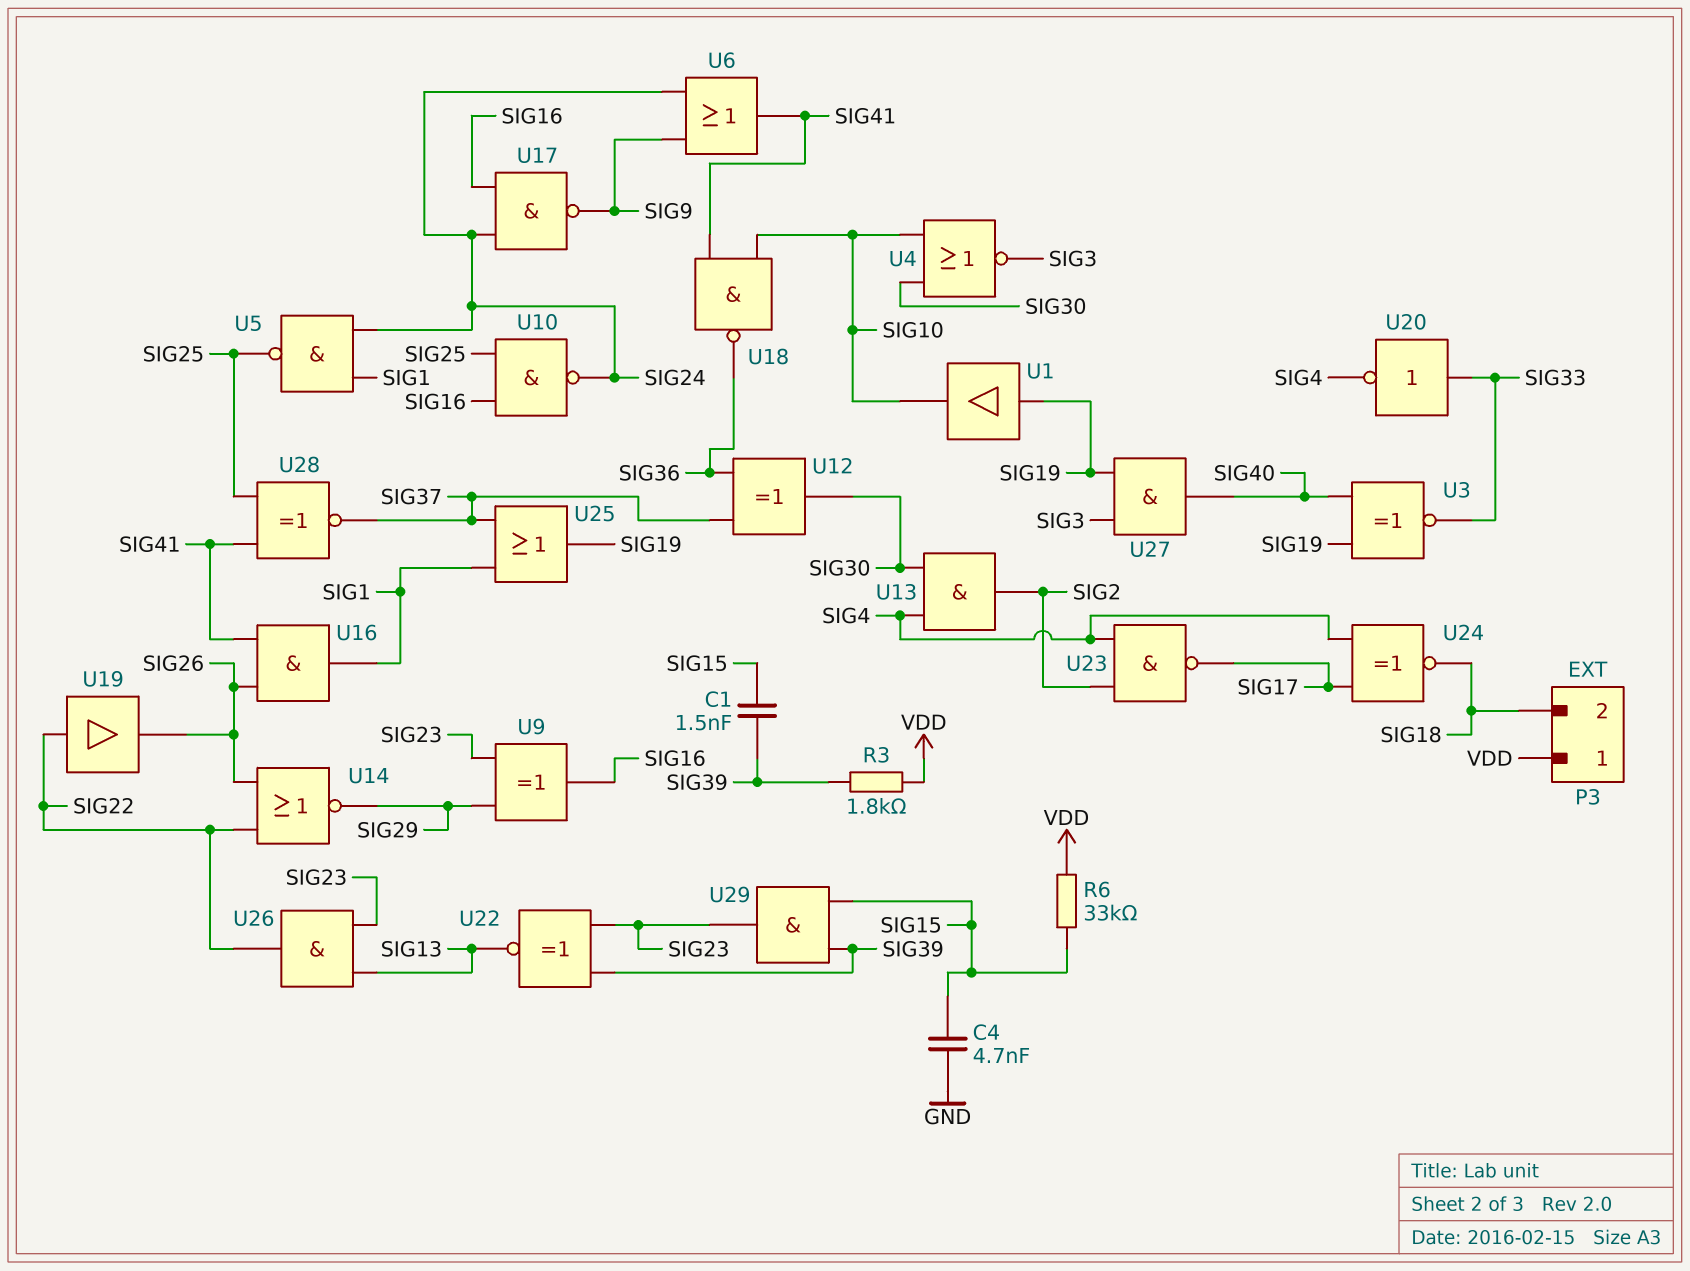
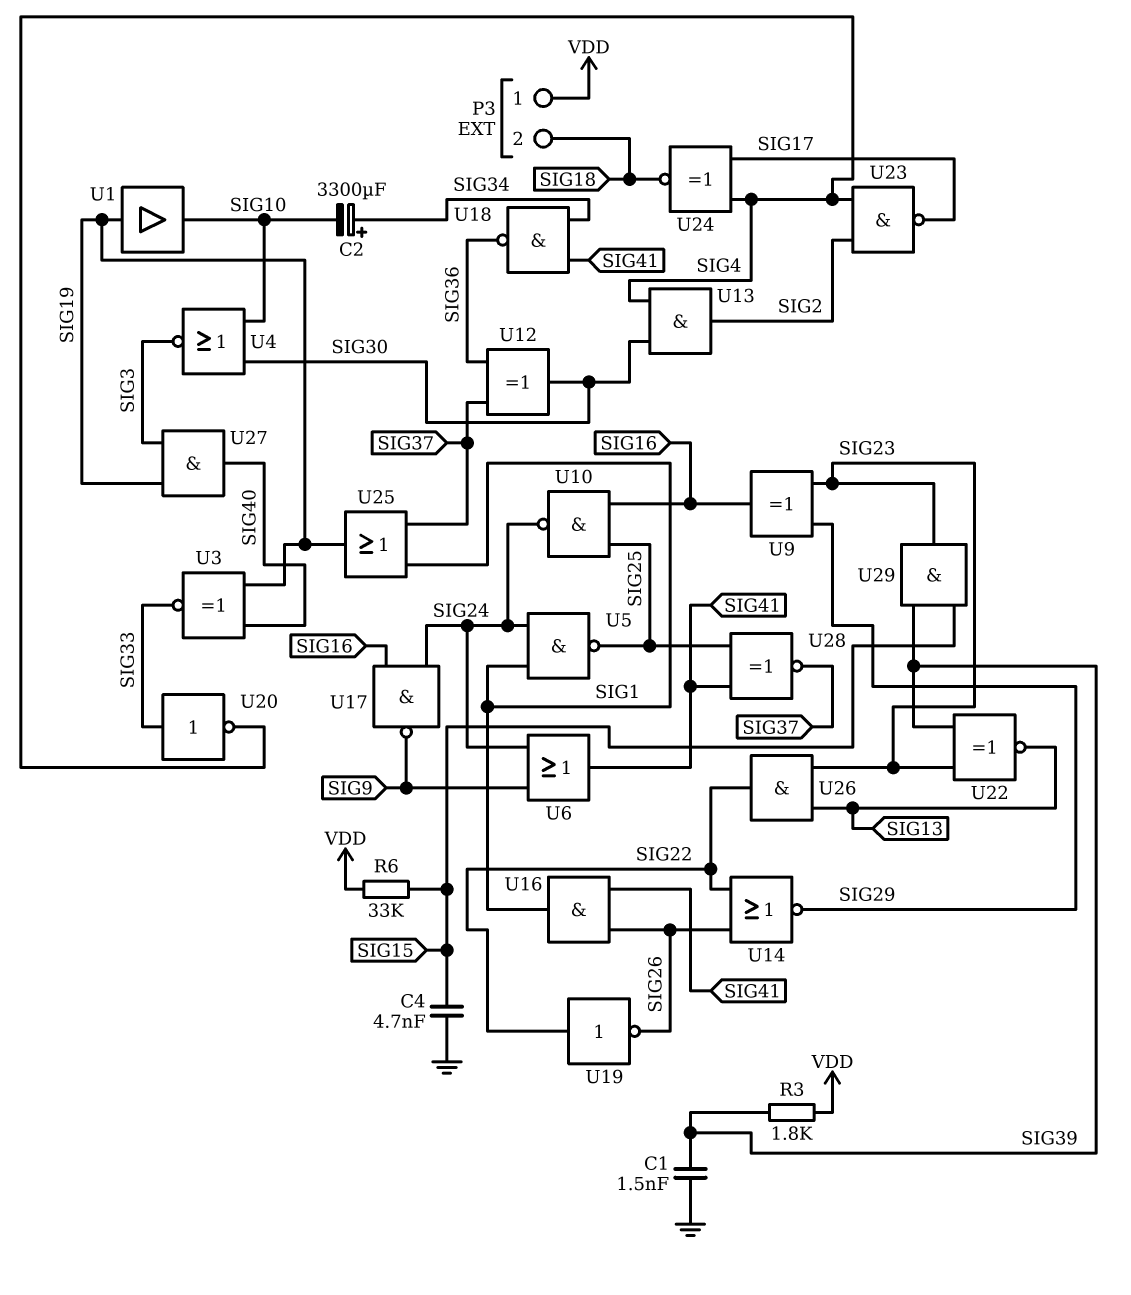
C1: 1.5nF (SIG15, SIG39) -> 1.5nF (GND, SIG39)
C2: none -> 3300uF (plus SIG34, minus SIG10)
U18: NAND (in SIG10, in SIG41, out SIG36) -> NAND (in SIG34, in SIG41, out SIG36)
U19: buffer (in SIG22, out SIG26) -> NOT (in SIG22, out SIG26)

